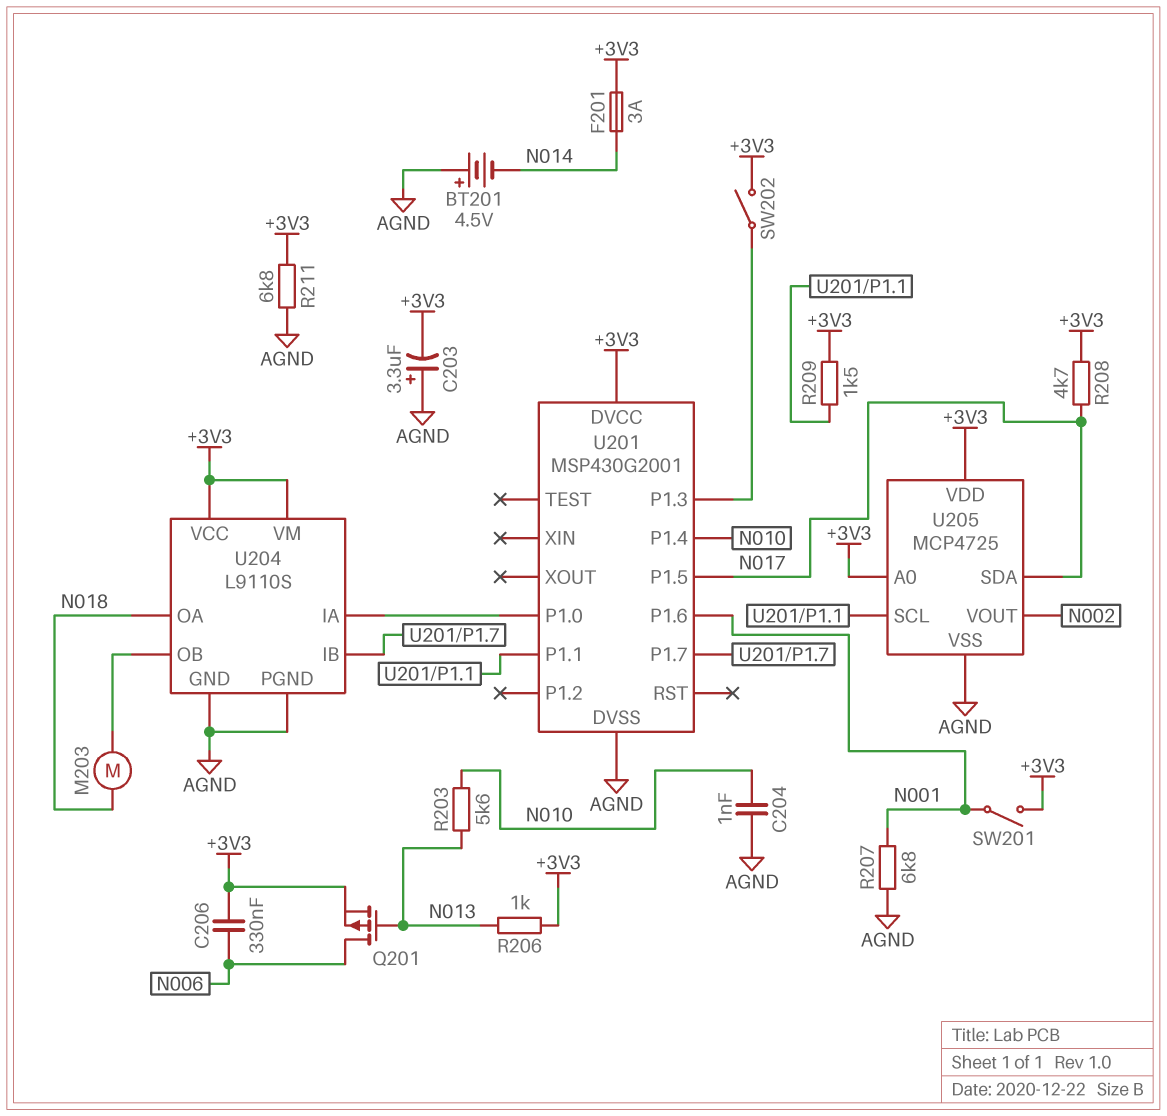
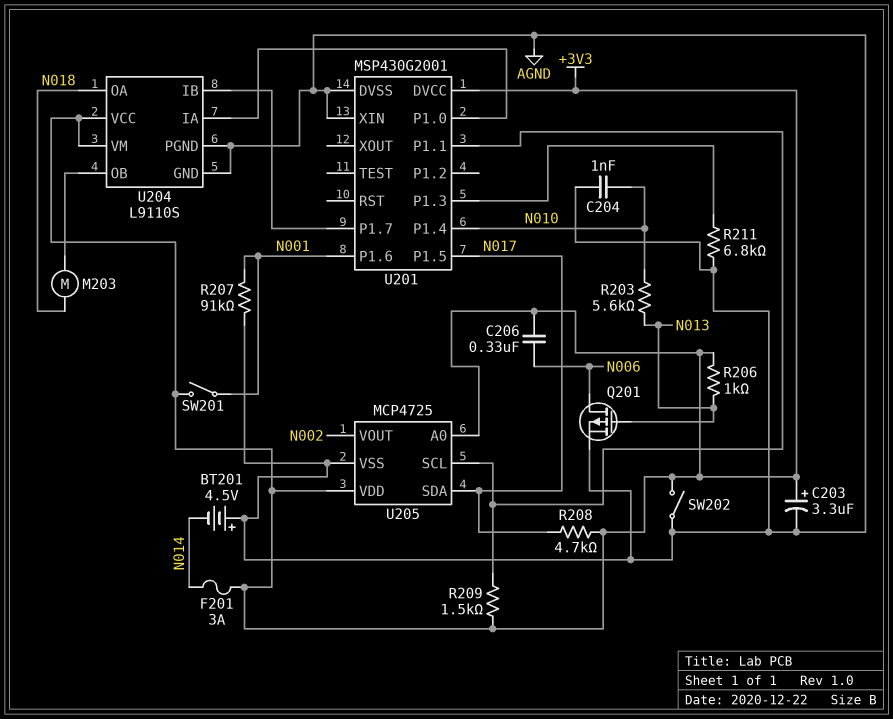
C203: 3.3uF (plus AGND, minus +3V3) -> 3.3uF (plus +3V3, minus AGND)
Q201: PMOS (G N013, D N006, S +3V3) -> PMOS (G N013, D N006, S AGND)
R207: 6.8k (AGND, N001) -> 91k (AGND, N001)
R211: 6.8k (+3V3, AGND) -> 6.8k (AGND, U201/P1.3)
SW202: switch (+3V3, U201/P1.3) -> switch (+3V3, AGND)
U201 pin XIN: none -> AGND

